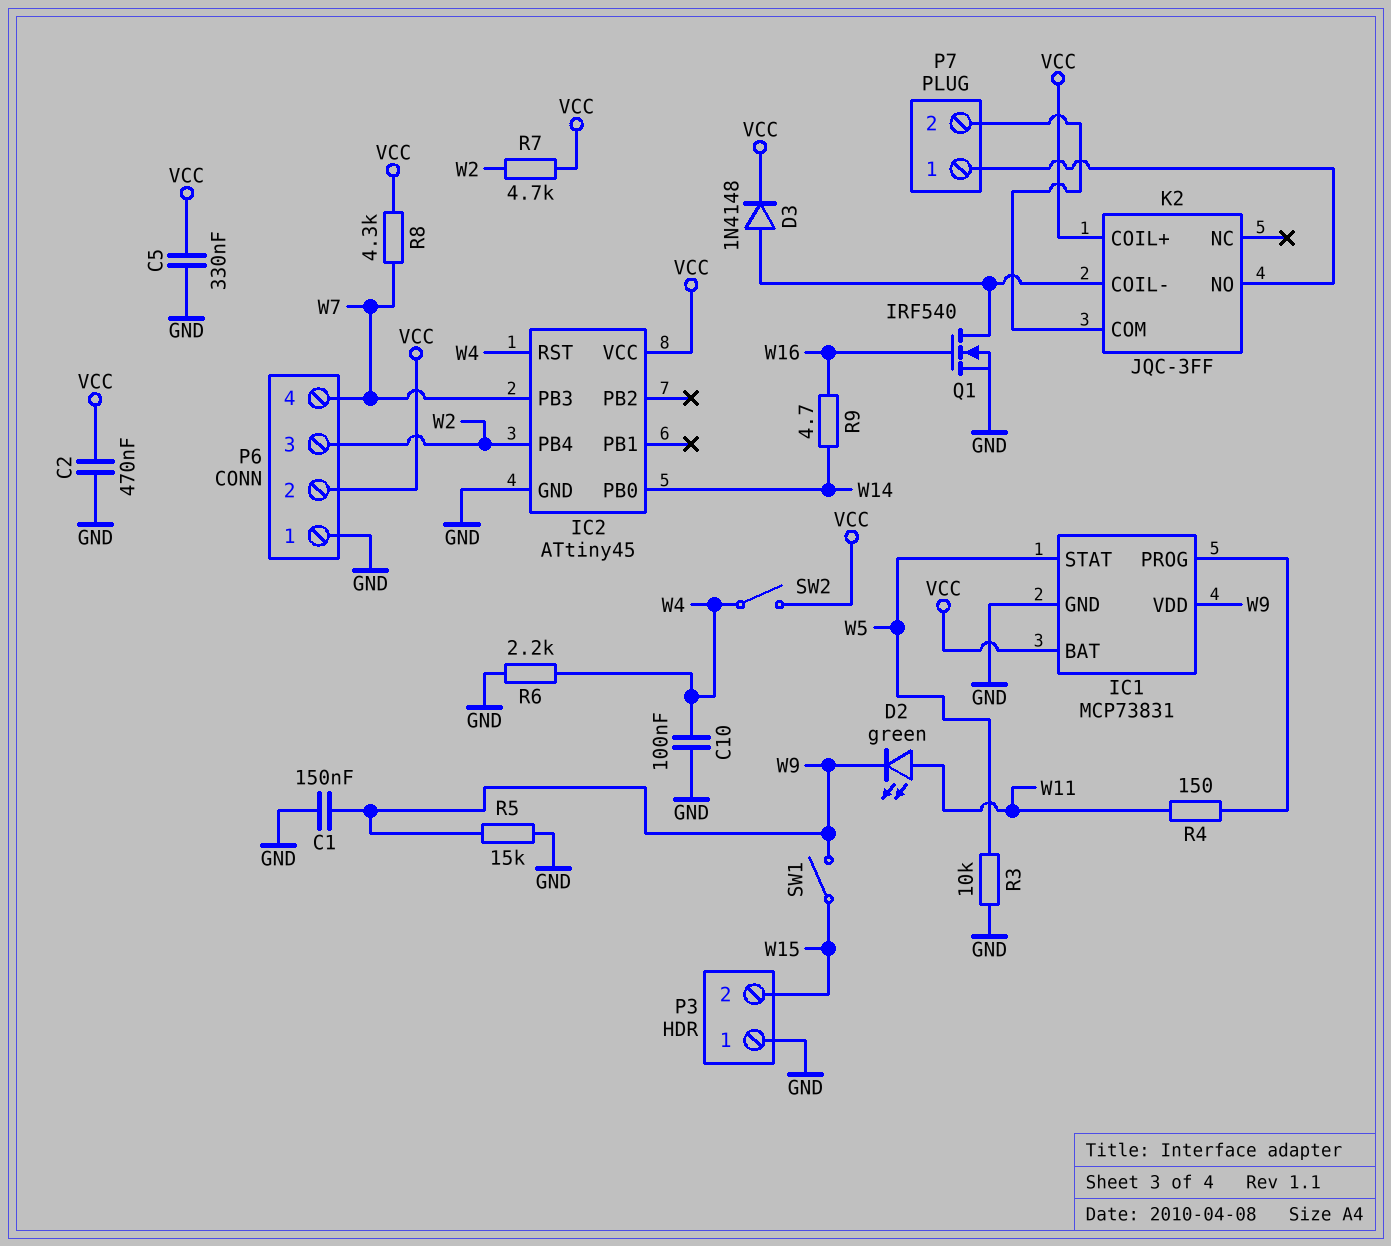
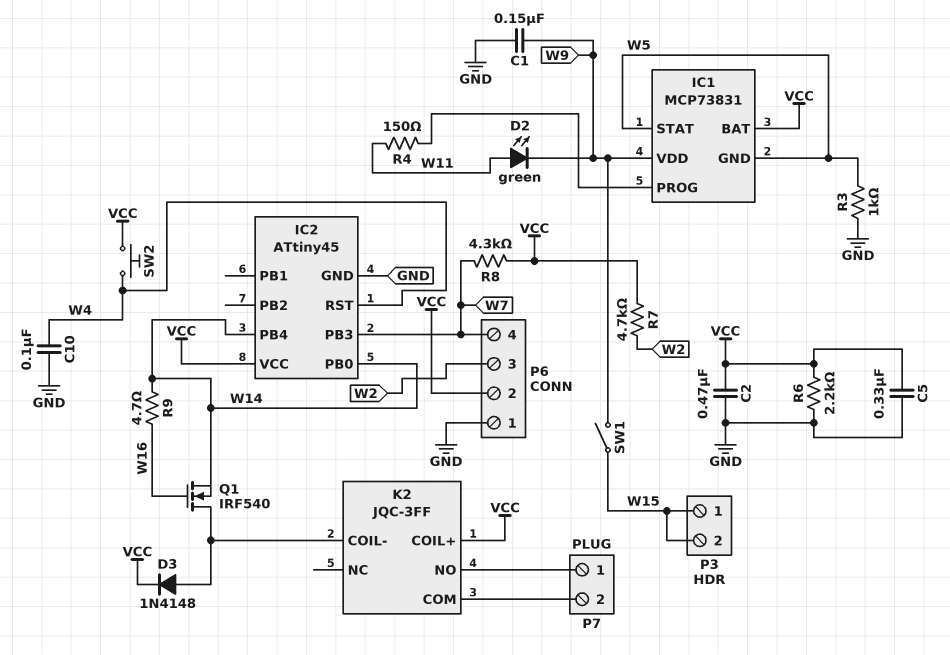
IC1 pin GND: GND -> W5
IC2 pin PB4: W2 -> W14
P3 pin 1: GND -> W15
Q1: NMOS IRF540 (G W16, D K2/COIL-, S GND) -> NMOS IRF540 (G W16, D K2/COIL-, S W14)
R3: 10k (GND, W5) -> 1k (GND, W5)
R5: 15k (GND, W9) -> none
R6: 2.2k (GND, W4) -> 2.2k (GND, VCC)
SW2: switch (VCC, W4) -> button (VCC, W4)

